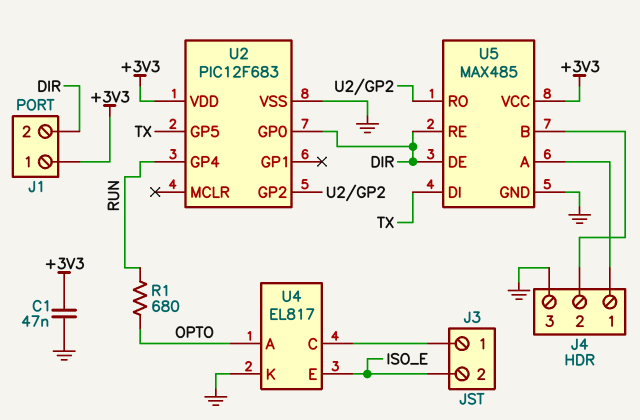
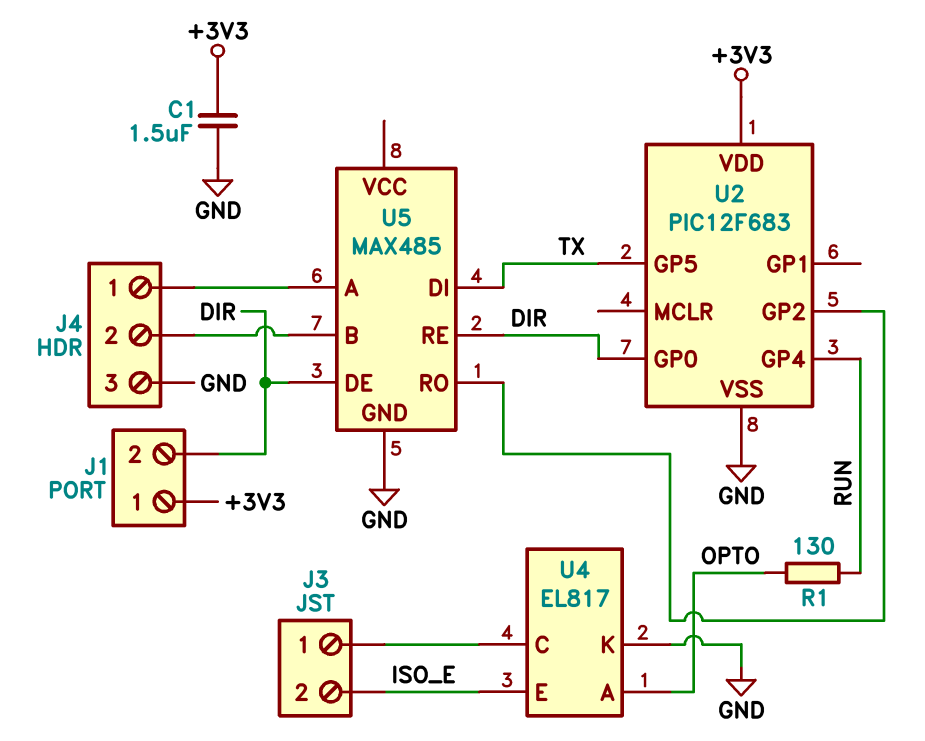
C1: 47nF (+3V3, GND) -> 1.5uF (+3V3, GND)
R1: 680 (OPTO, RUN) -> 130 (OPTO, RUN)
U5 pin VCC: +3V3 -> none

